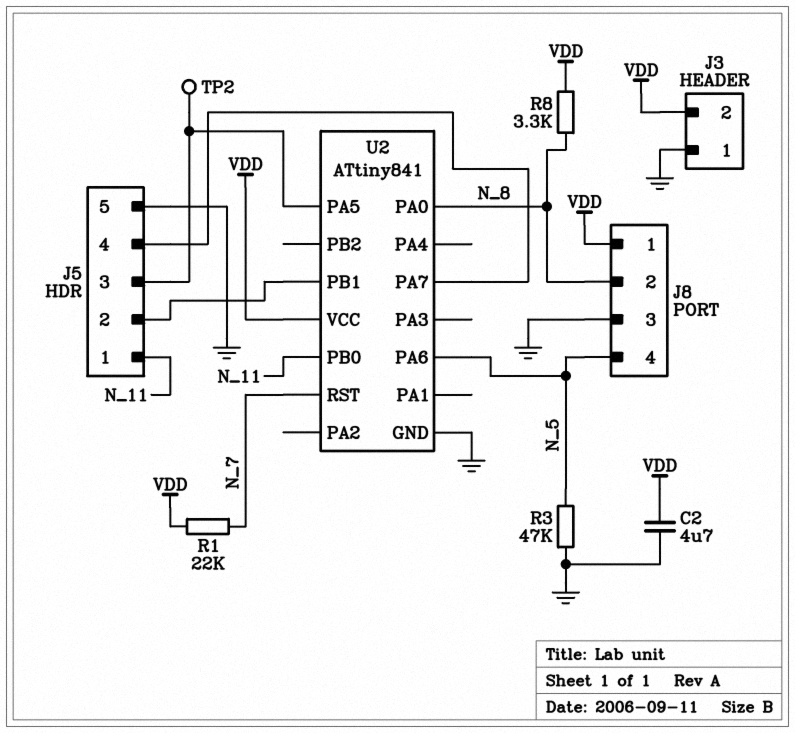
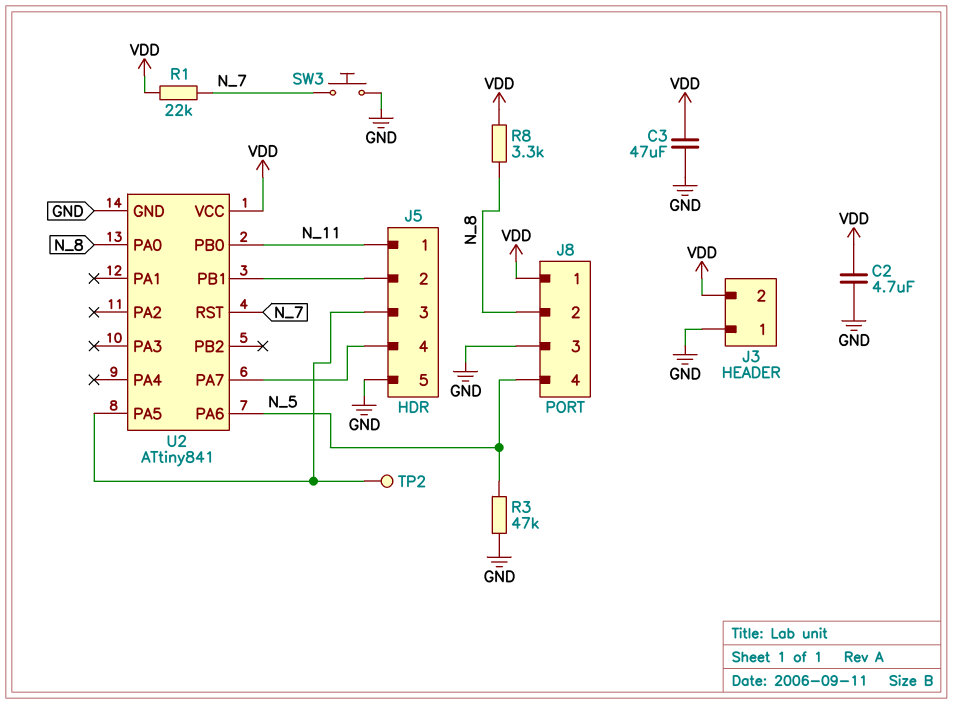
C3: none -> 47uF (GND, VDD)
SW3: none -> button (GND, N_7)

